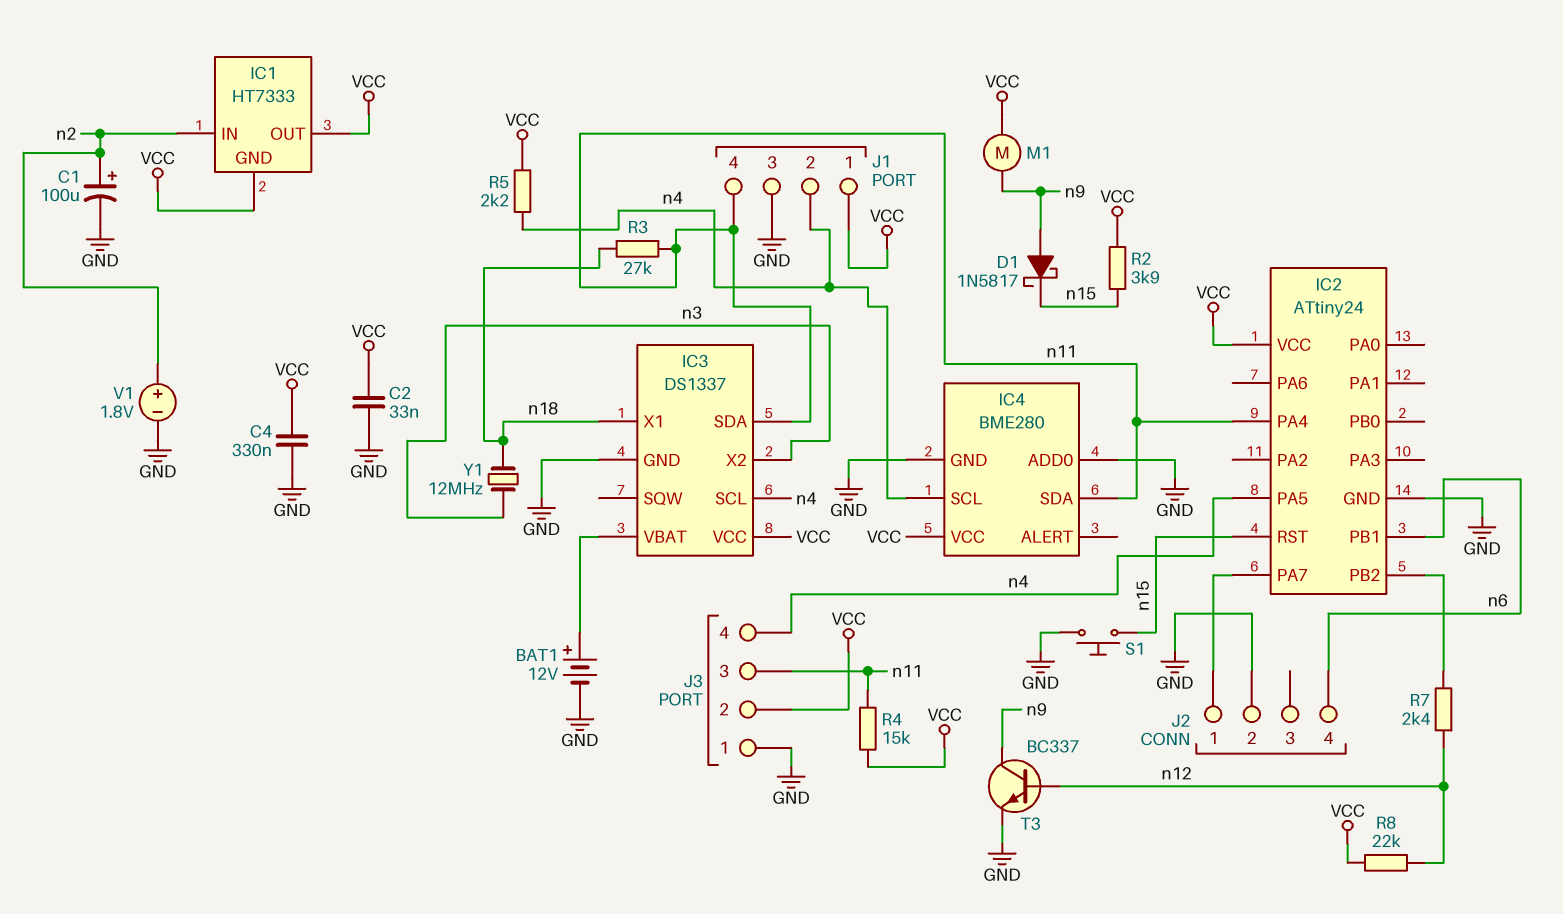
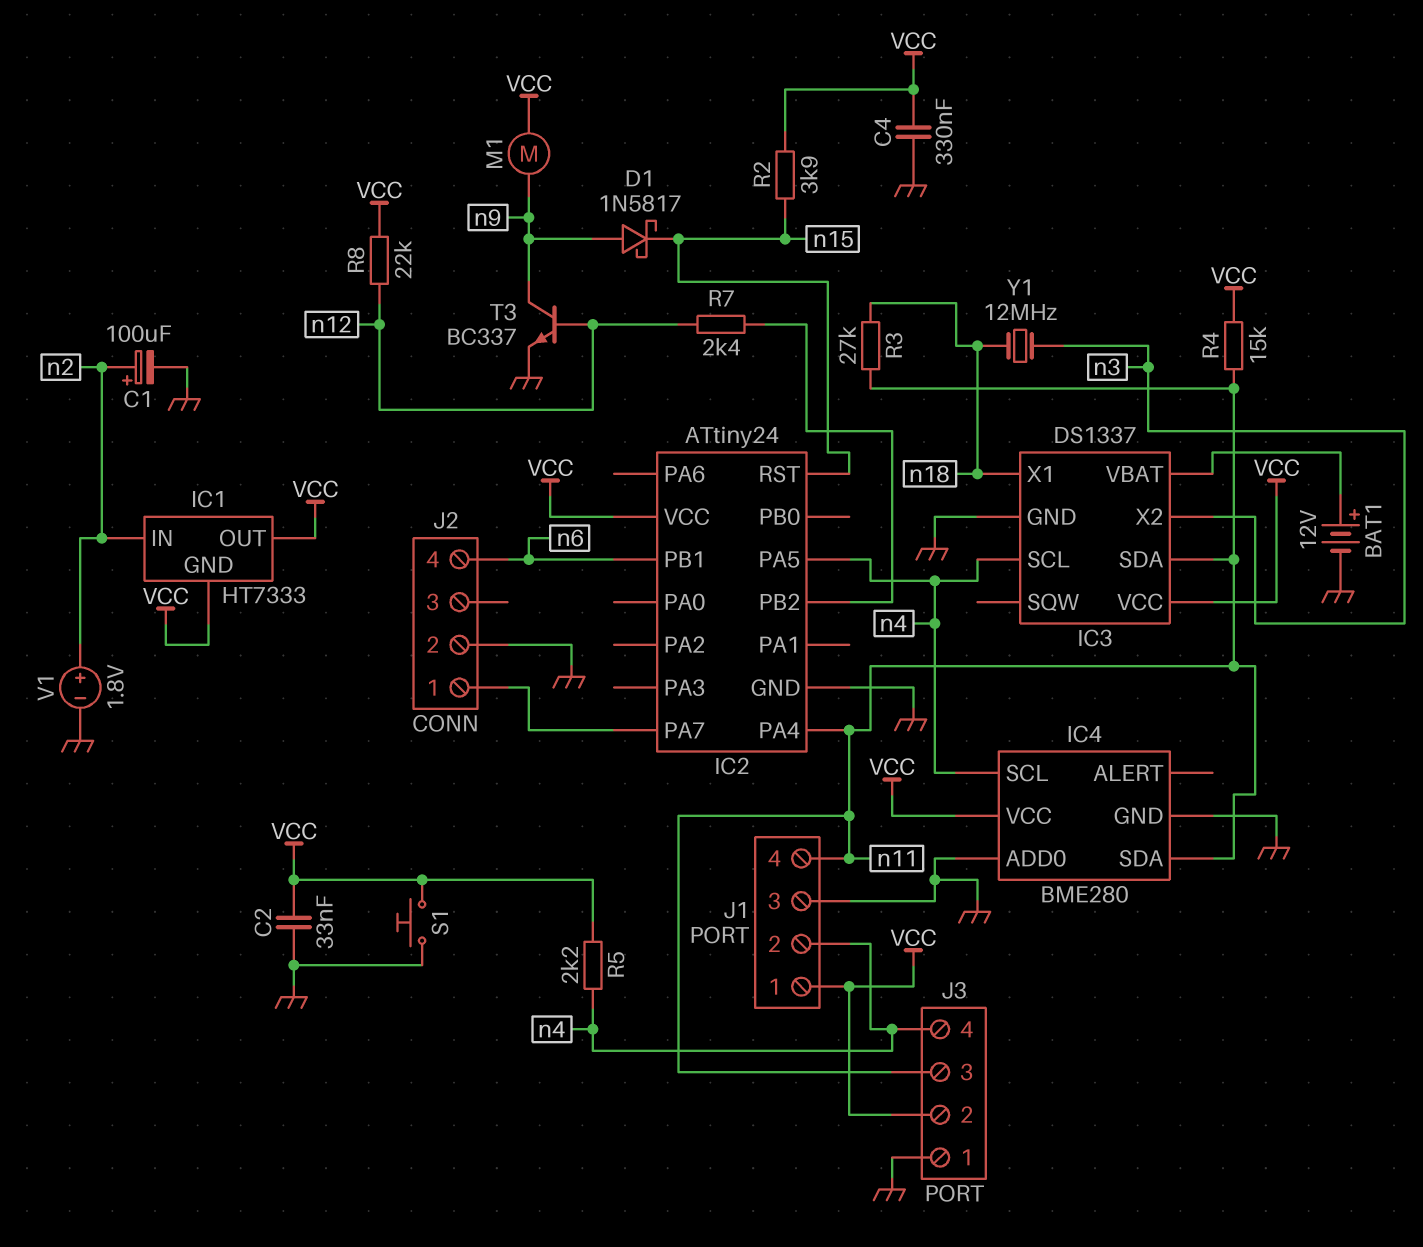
S1: button (GND, n15) -> button (GND, VCC)

